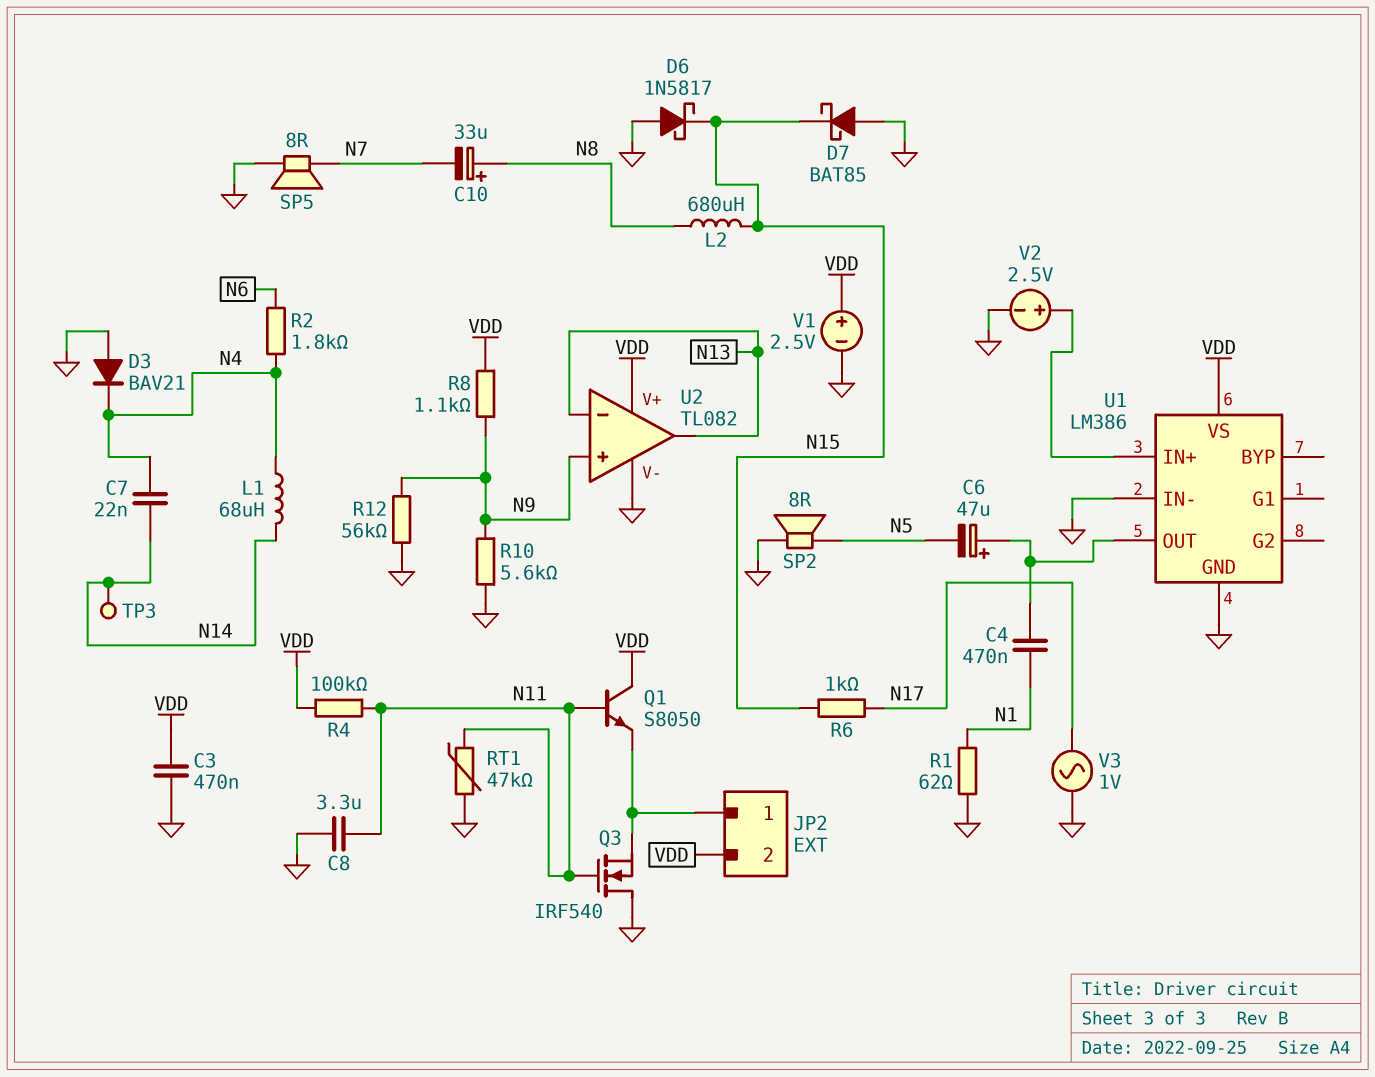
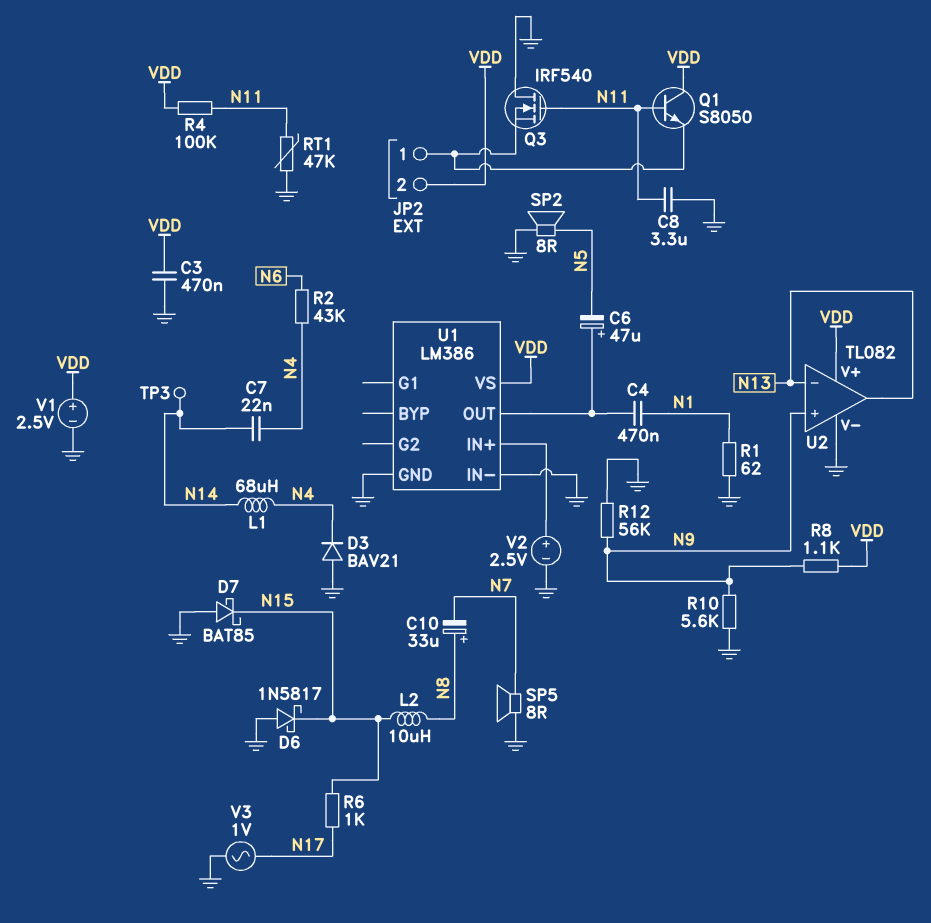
L2: 680uH (N8, N15) -> 10uH (N8, N15)
R2: 1.8k (N4, N6) -> 43k (N4, N6)

